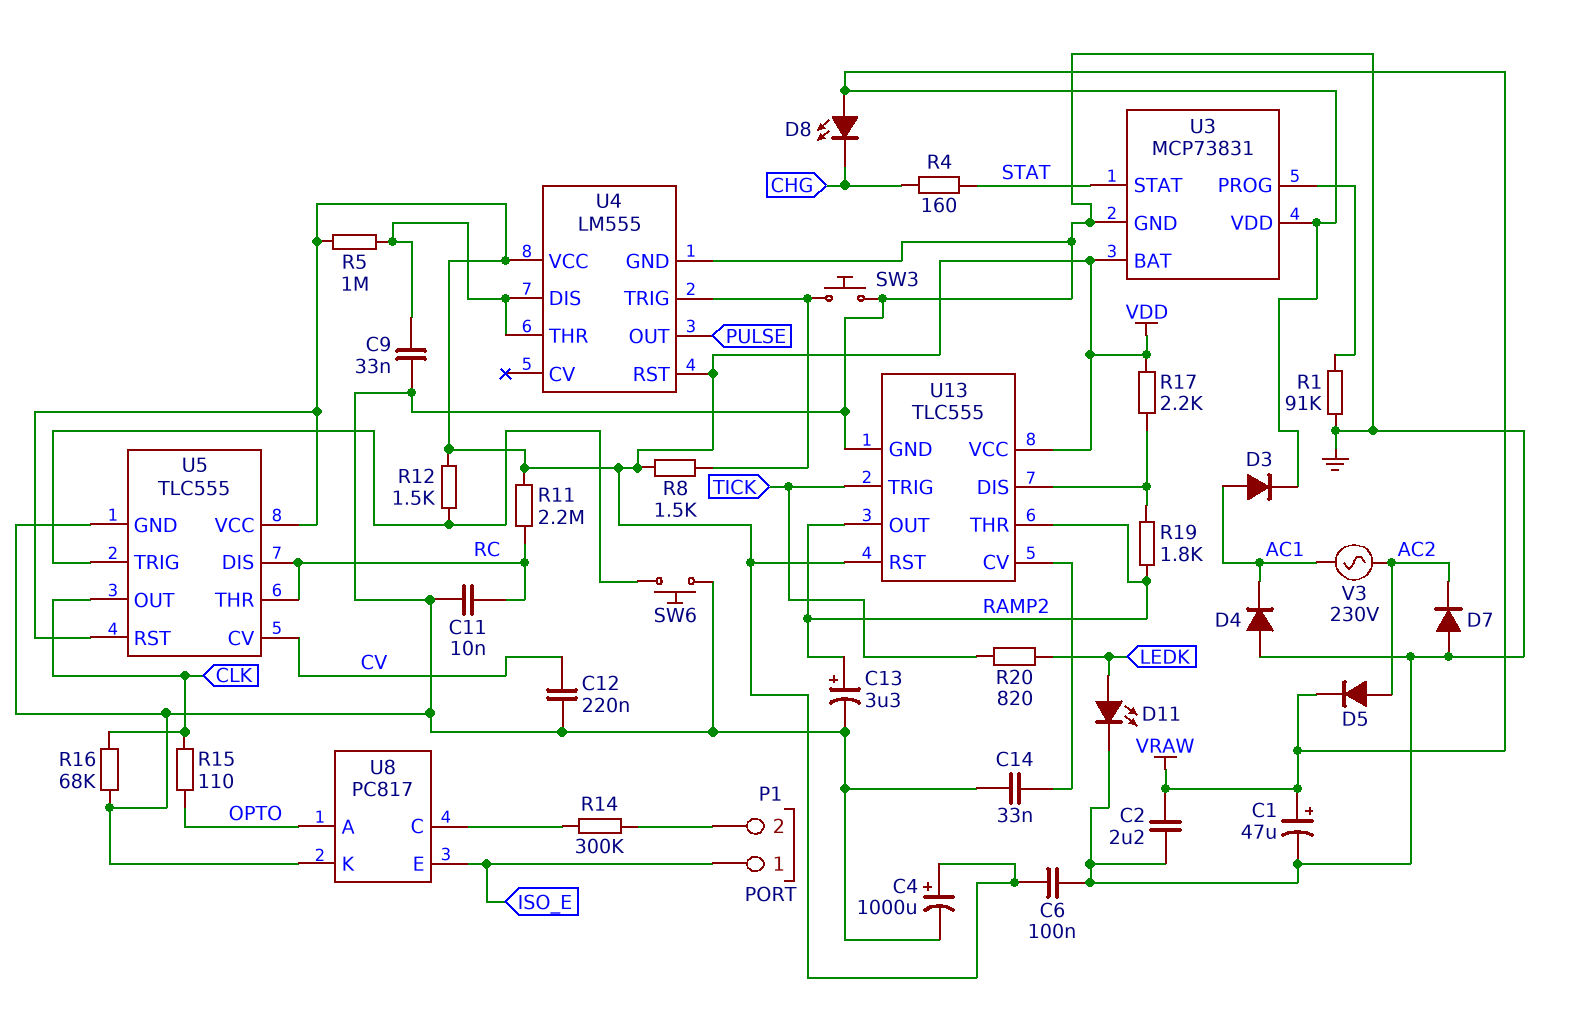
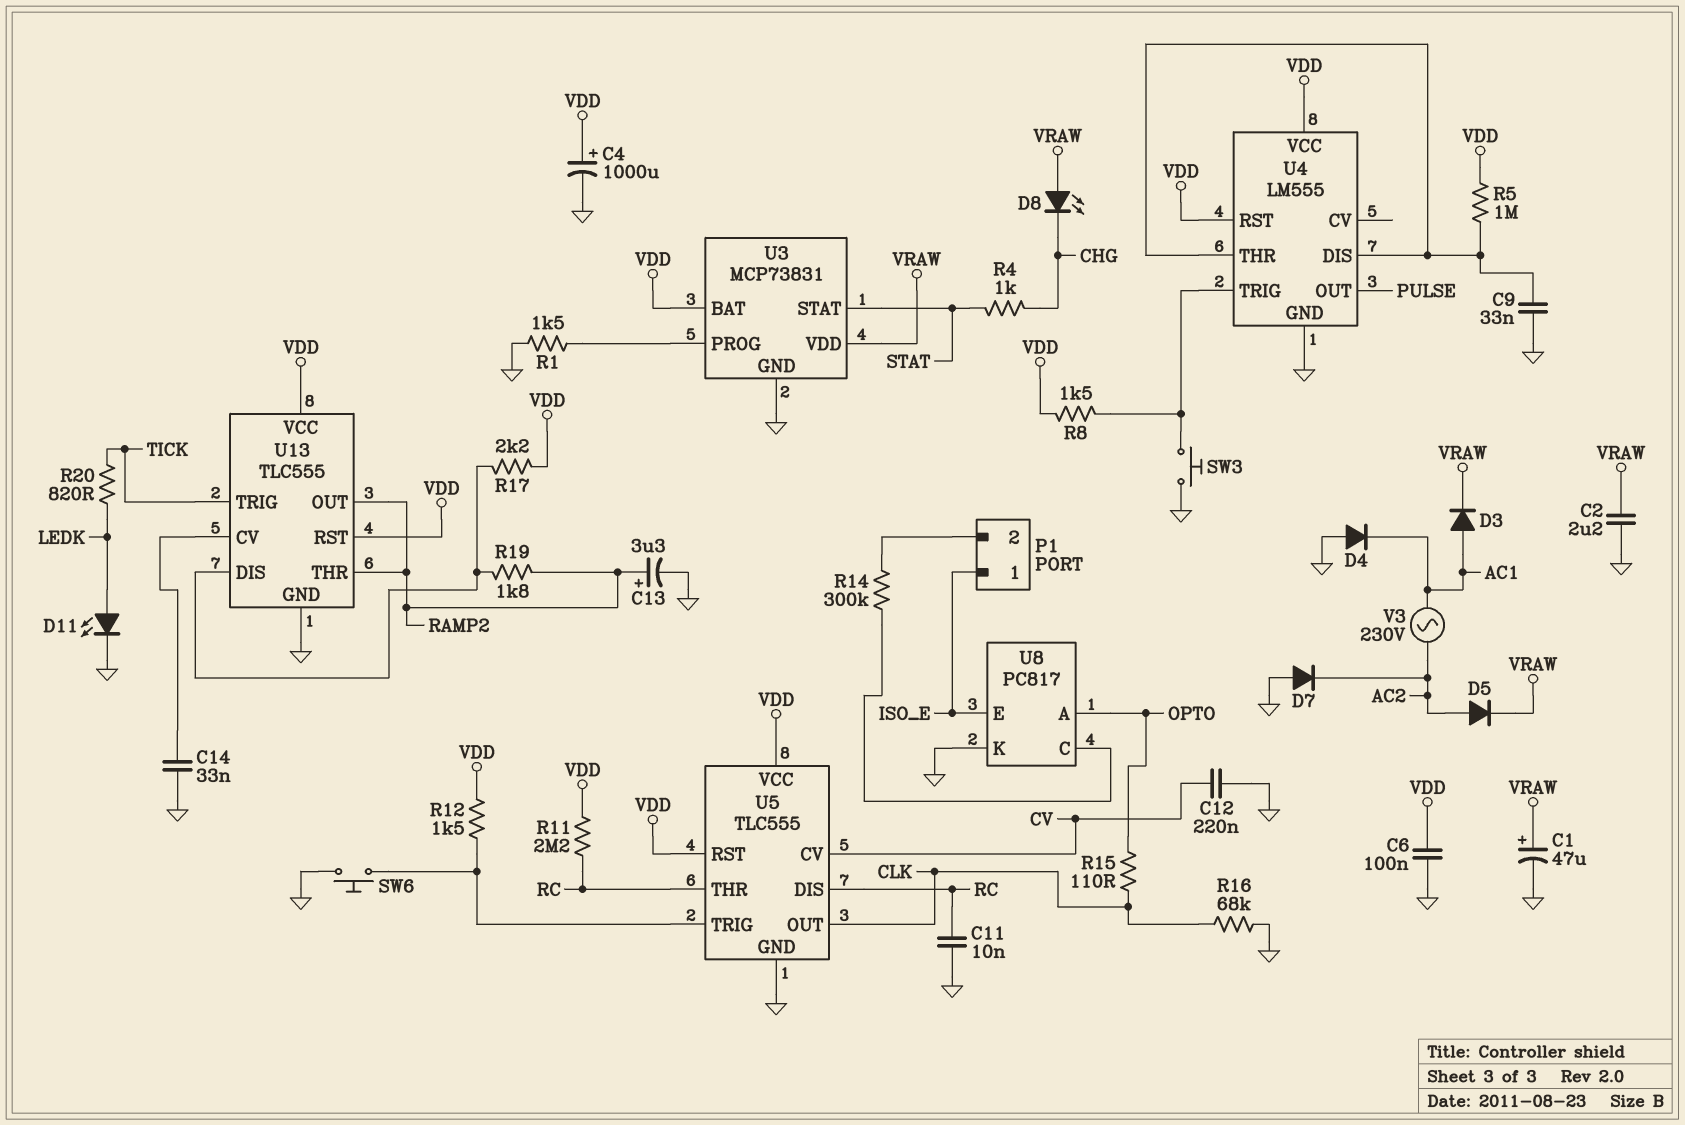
R1: 91k (GND, U3/PROG) -> 1.5k (GND, U3/PROG)
R4: 160 (CHG, STAT) -> 1k (CHG, STAT)

